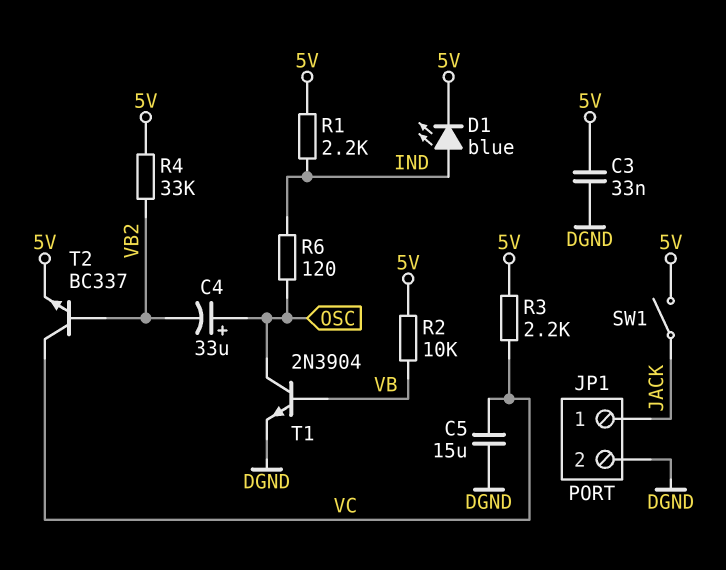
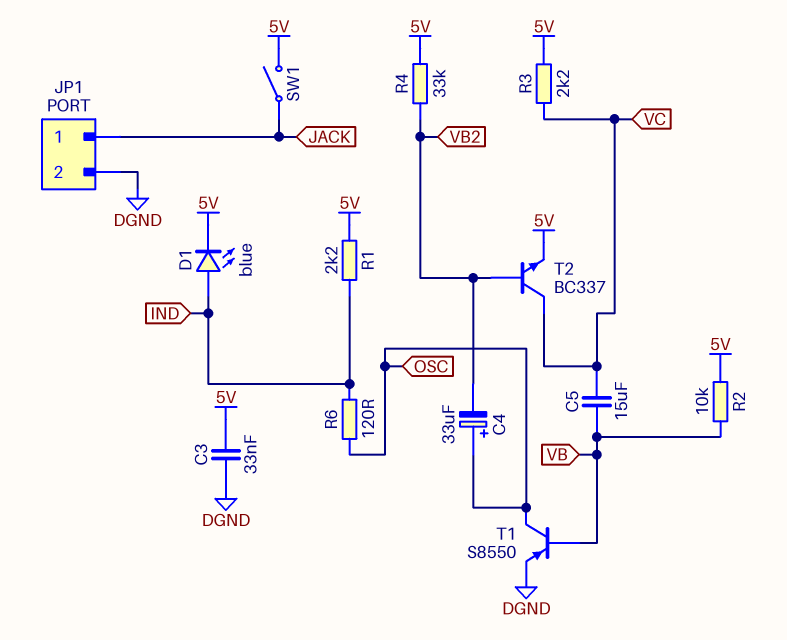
C5: 15uF (DGND, VC) -> 15uF (VB, VC)
T1: NPN 2N3904 (B VB, C OSC, E DGND) -> PNP S8550 (B VB, C OSC, E DGND)

